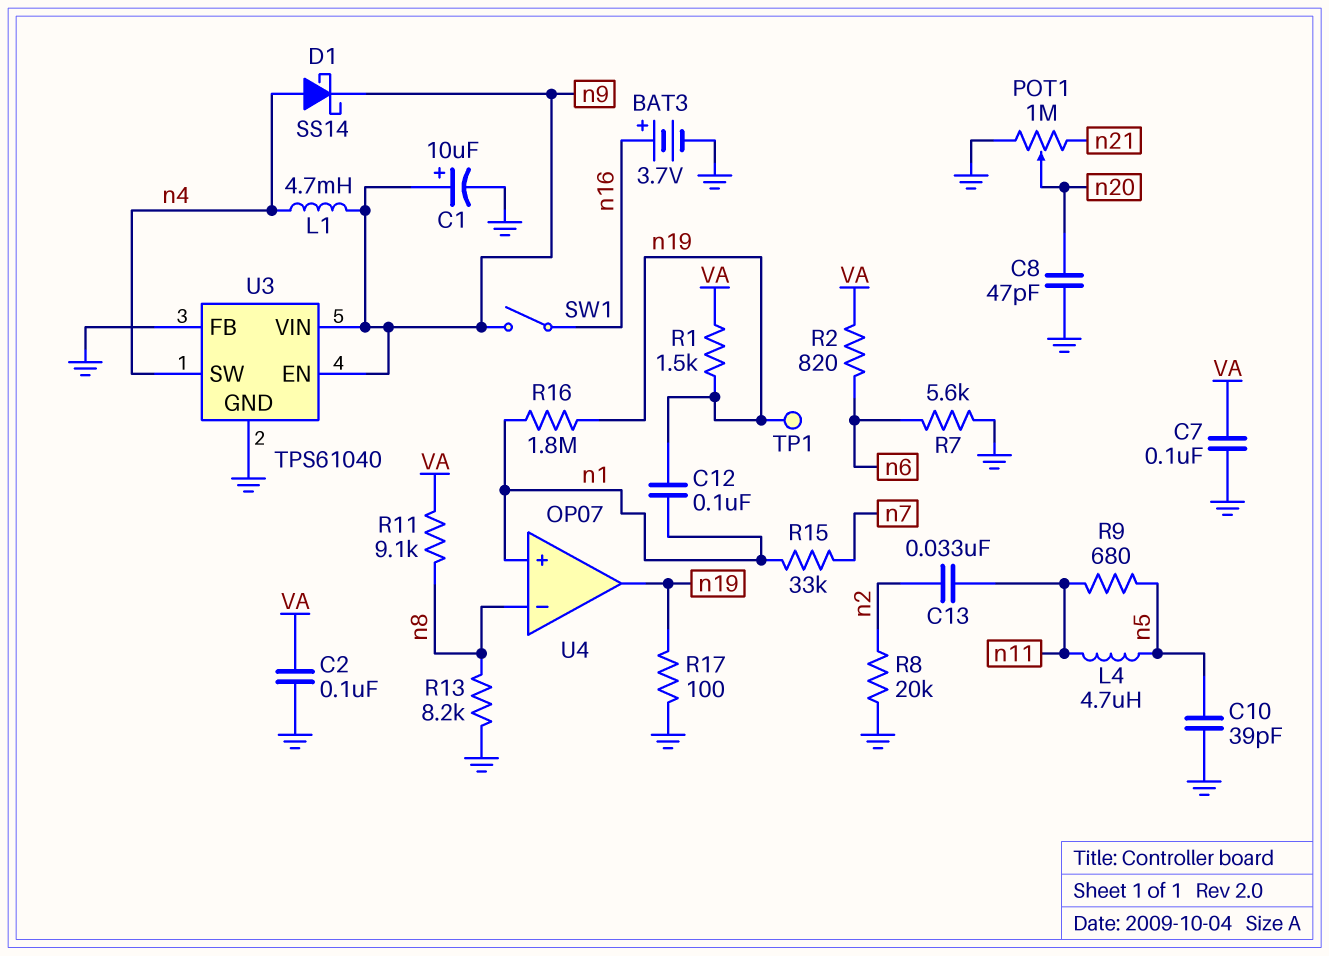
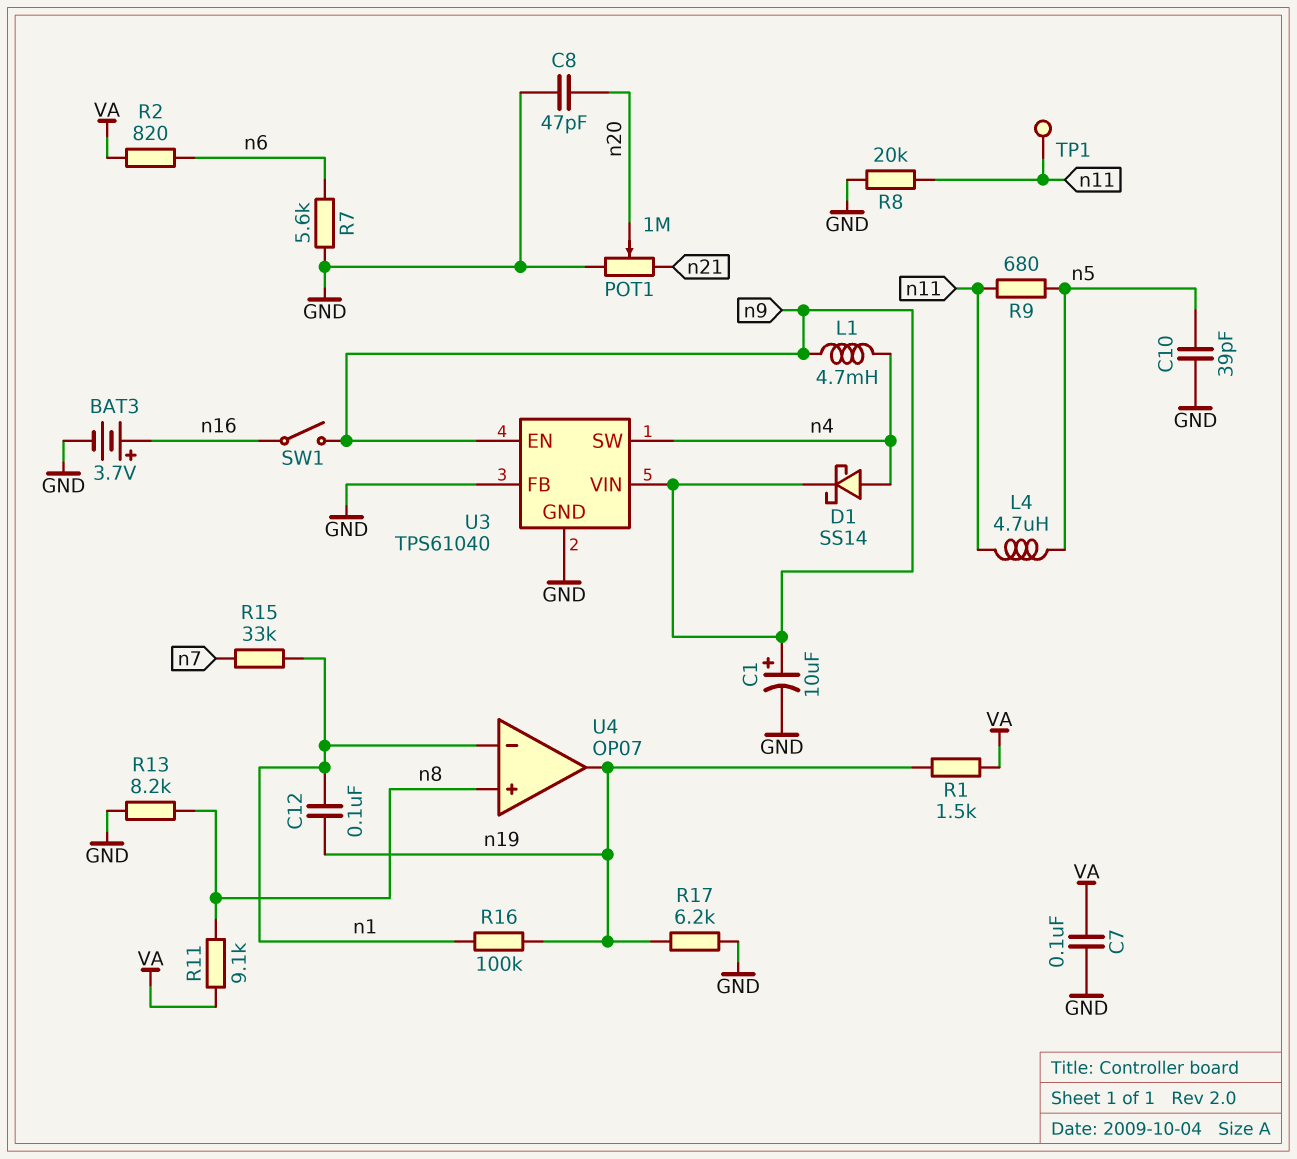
C2: 100nF (GND, VA) -> none
C13: 33nF (n2, n11) -> none
R8: 20k (GND, n2) -> 20k (GND, n11)
R16: 1.8M (n1, n19) -> 100k (n1, n19)
R17: 100 (GND, n19) -> 6.2k (GND, n19)
TP1: test point (n19) -> test point (n11)
U4 pin in+: n1 -> n8
U4 pin in-: n8 -> n1

